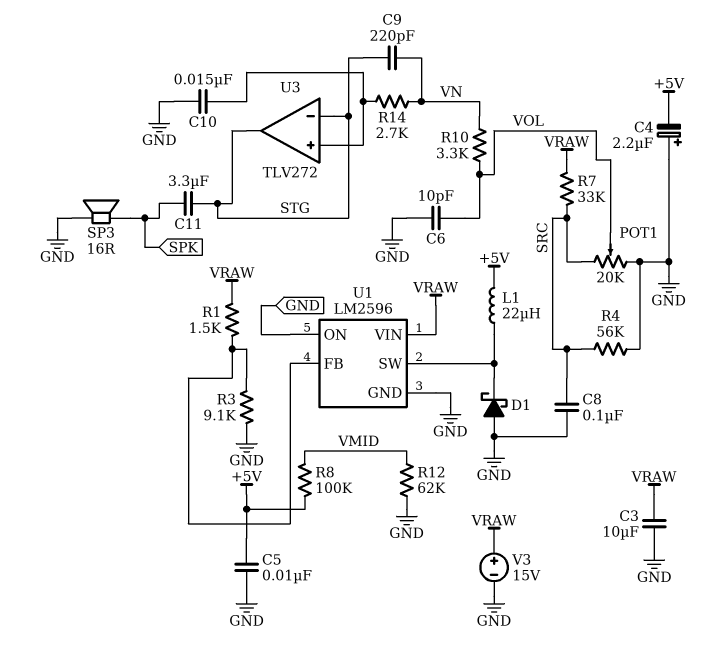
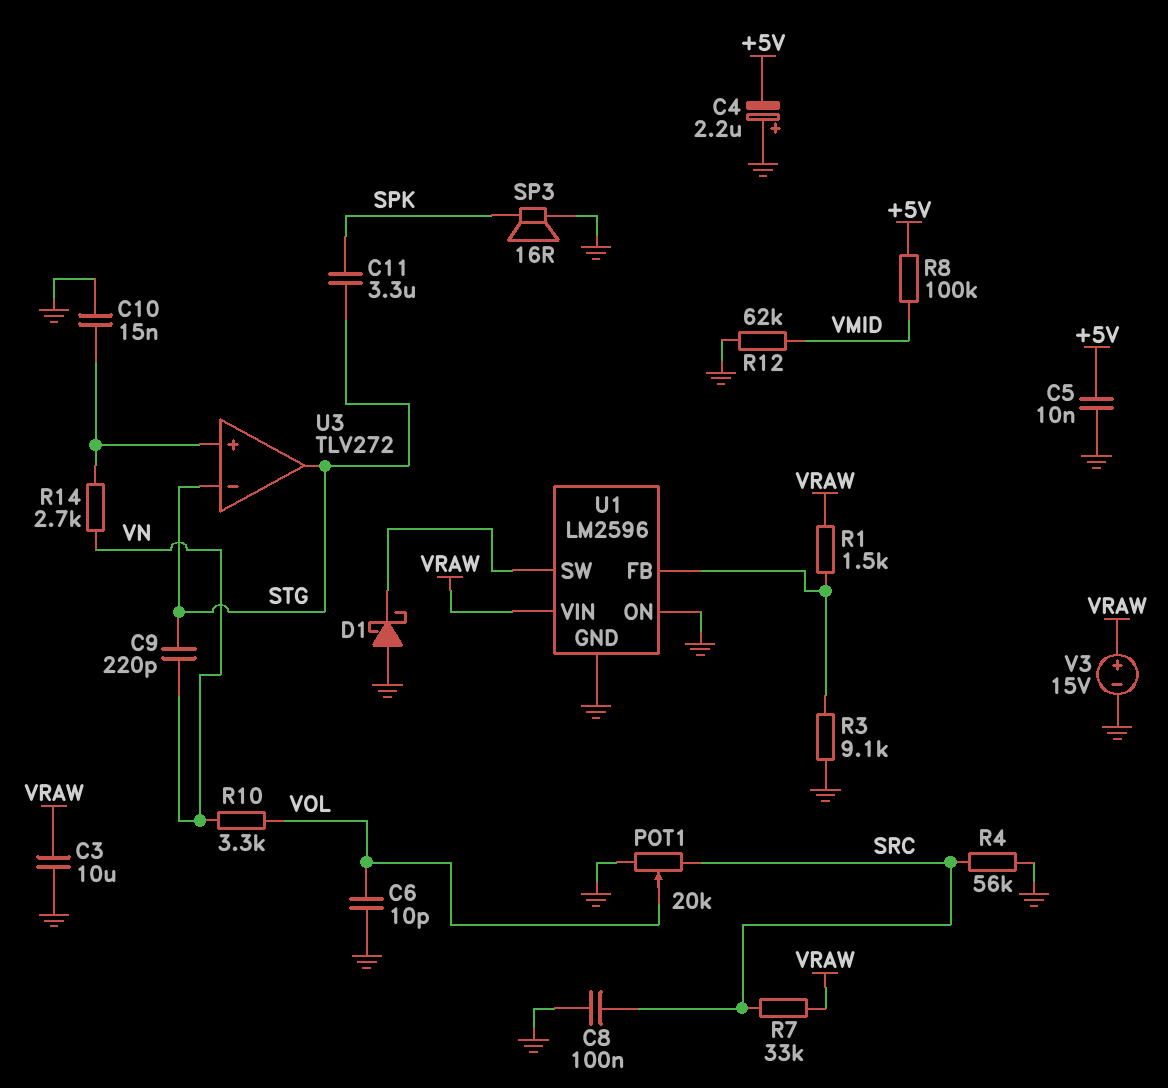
L1: 22uH (+5V, U1/SW) -> none

